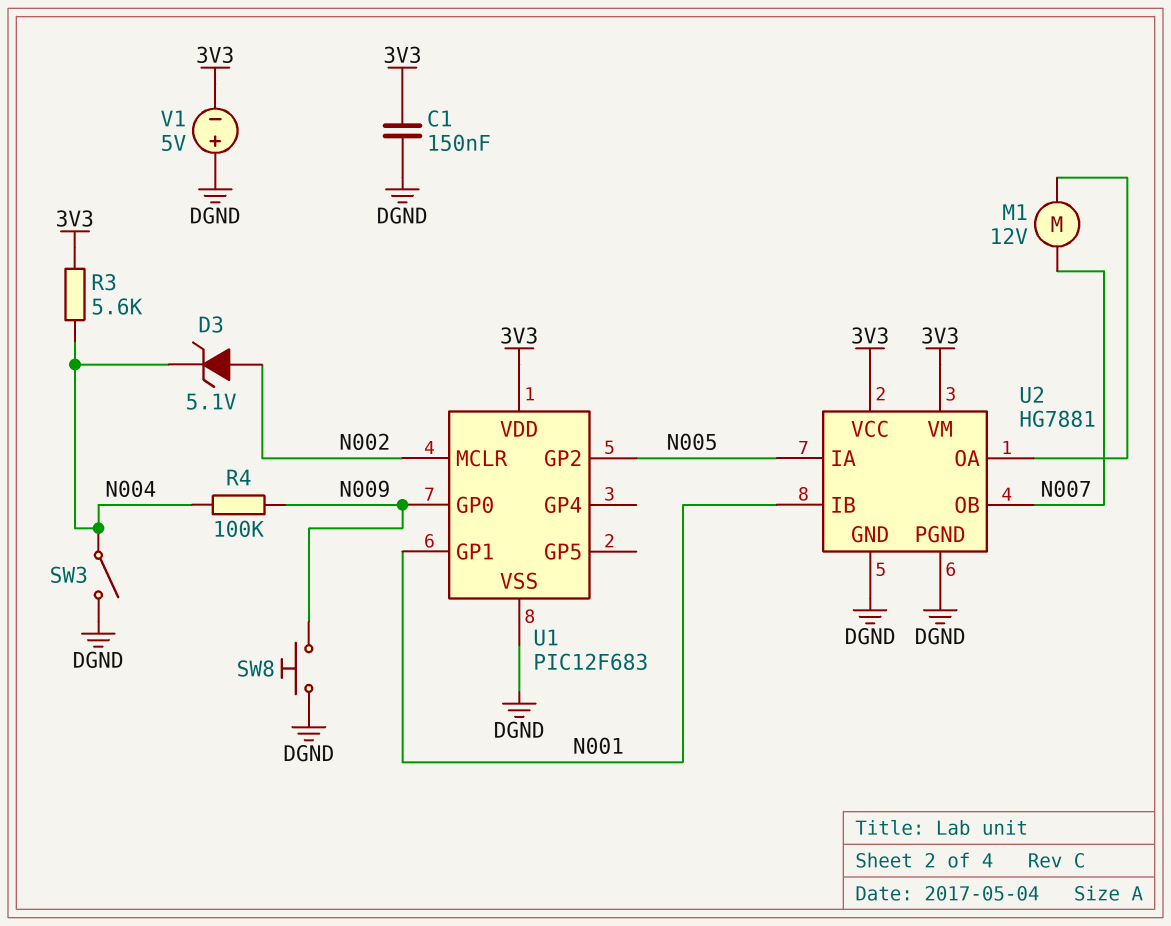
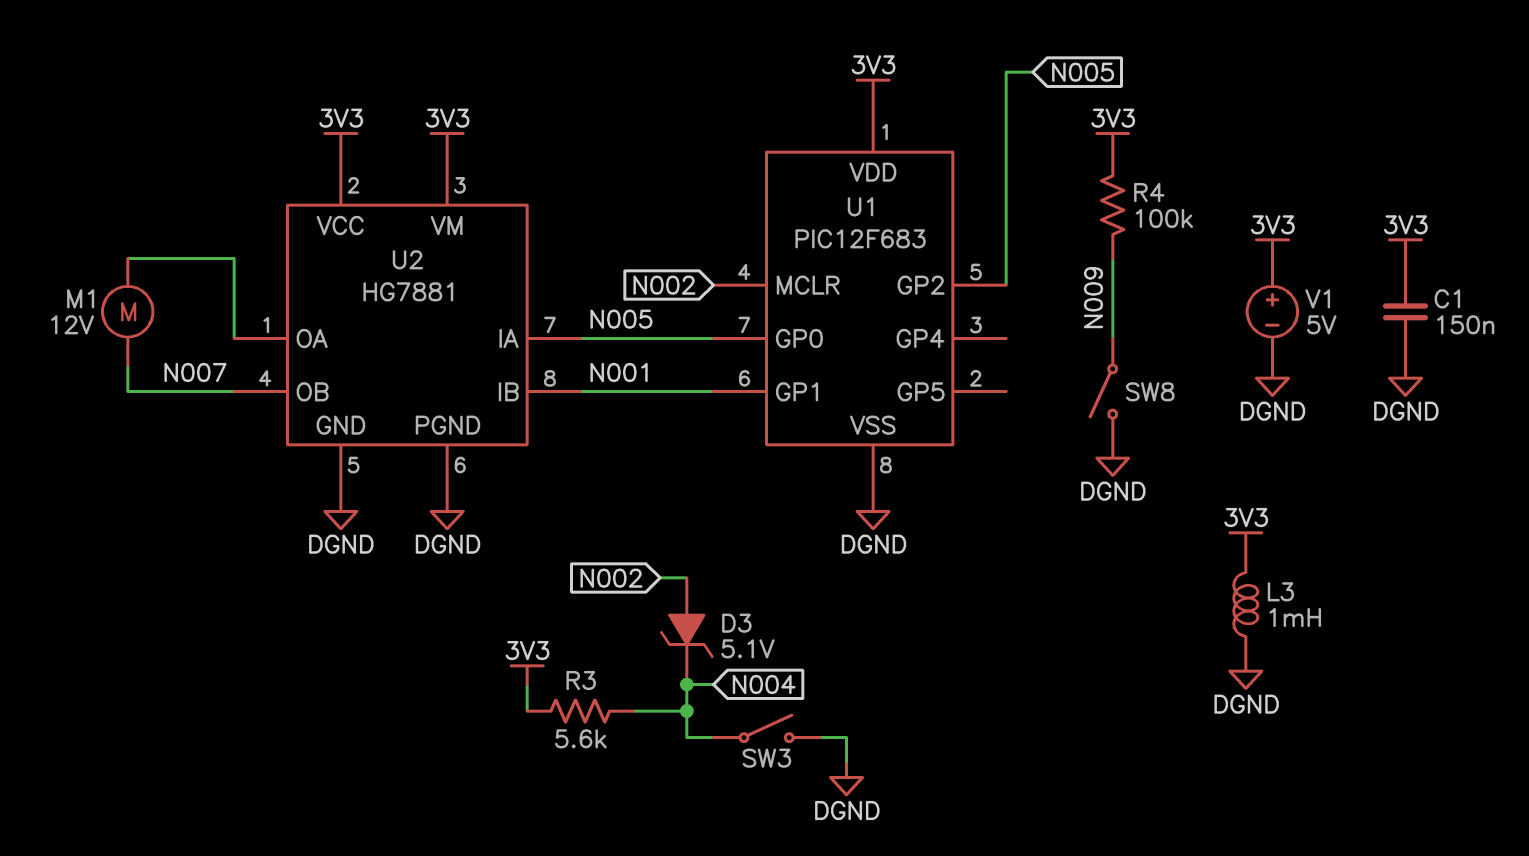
L3: none -> 1mH (3V3, DGND)
R4: 100k (N004, N009) -> 100k (3V3, N009)
SW8: button (DGND, N009) -> switch (DGND, N009)
U1 pin GP0: N009 -> N005
V1: 5V (plus DGND, minus 3V3) -> 5V (plus 3V3, minus DGND)

